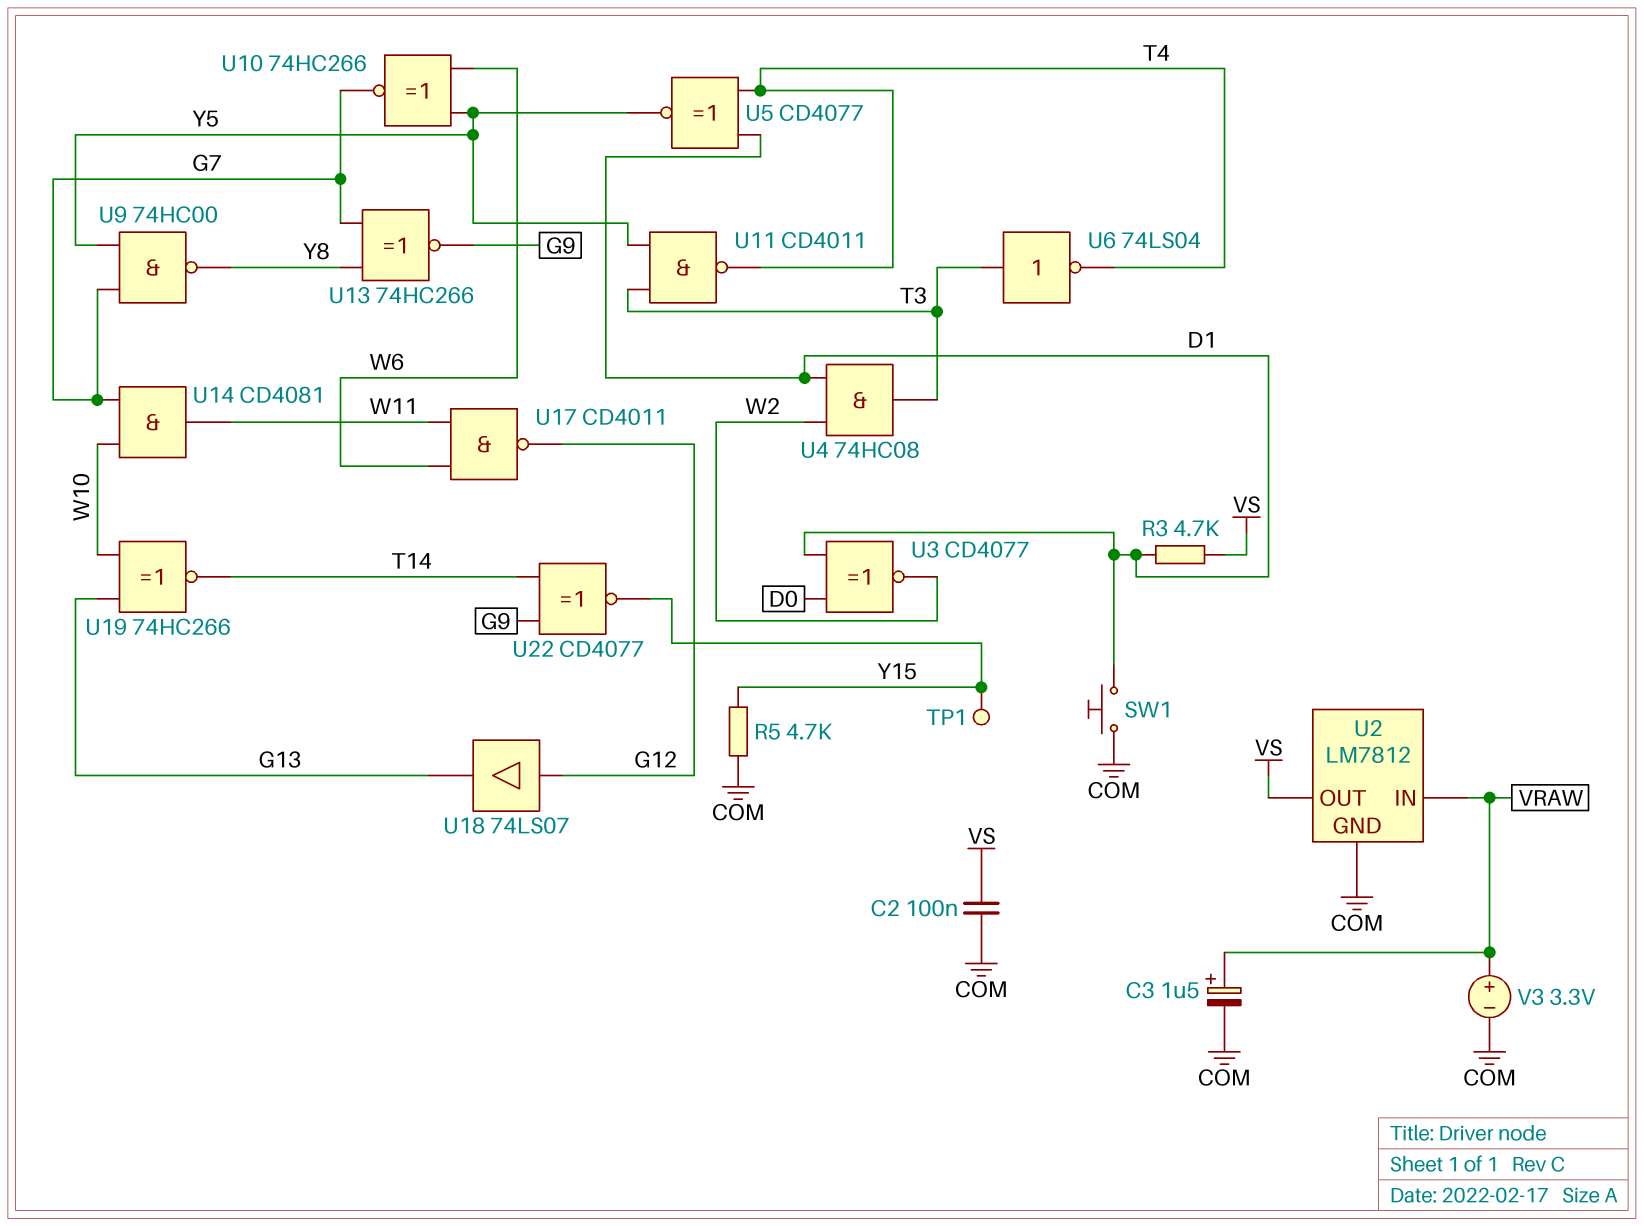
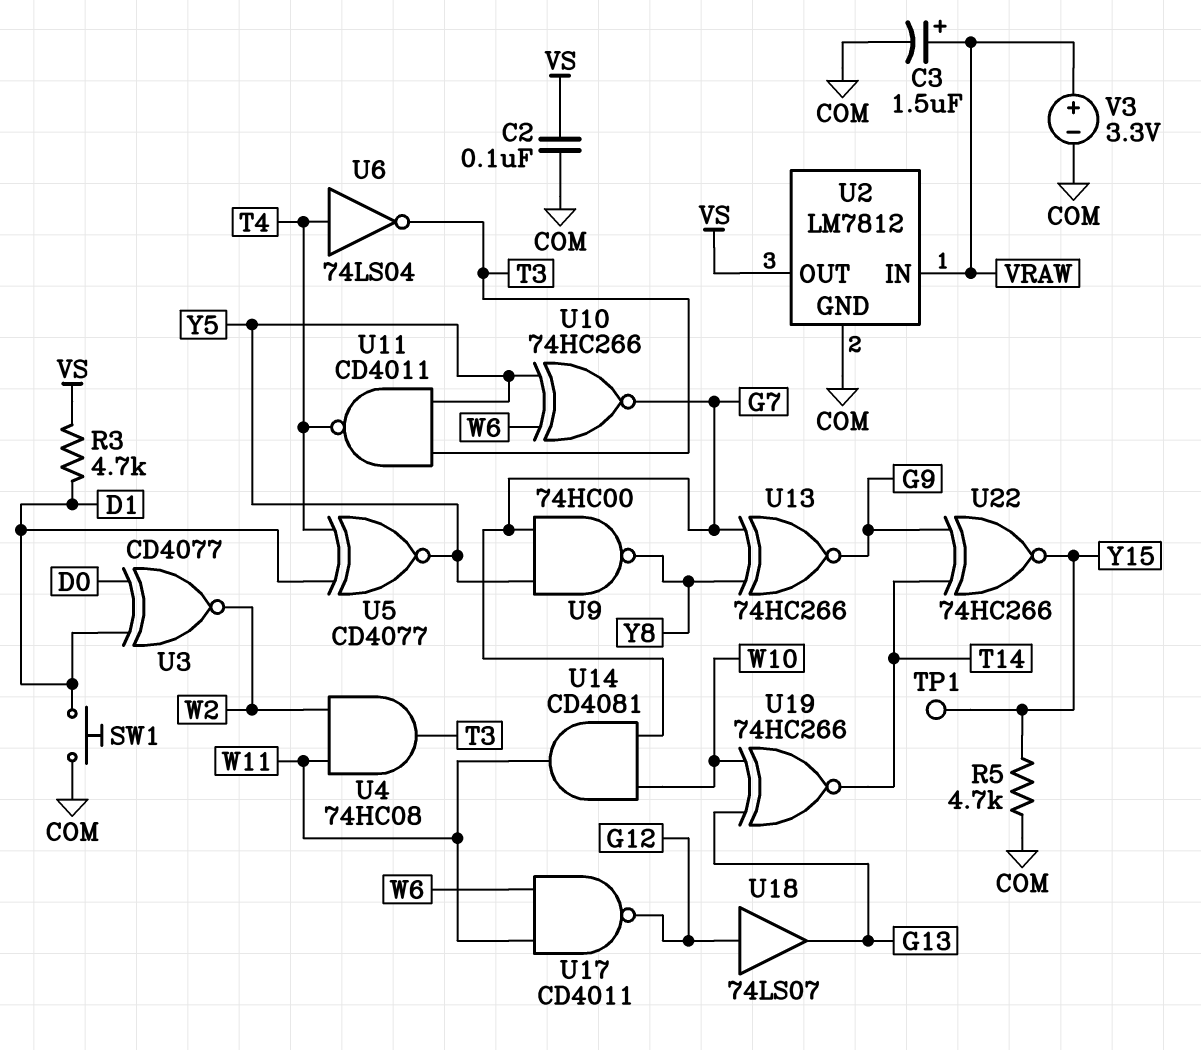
U4: AND 74HC08 (in D1, in W2, out T3) -> AND 74HC08 (in W2, in W11, out T3)
U6: NOT 74LS04 (in T3, out T4) -> NOT 74LS04 (in T4, out T3)
U22: XNOR CD4077 (in G9, in T14, out Y15) -> XNOR 74HC266 (in G9, in T14, out Y15)

